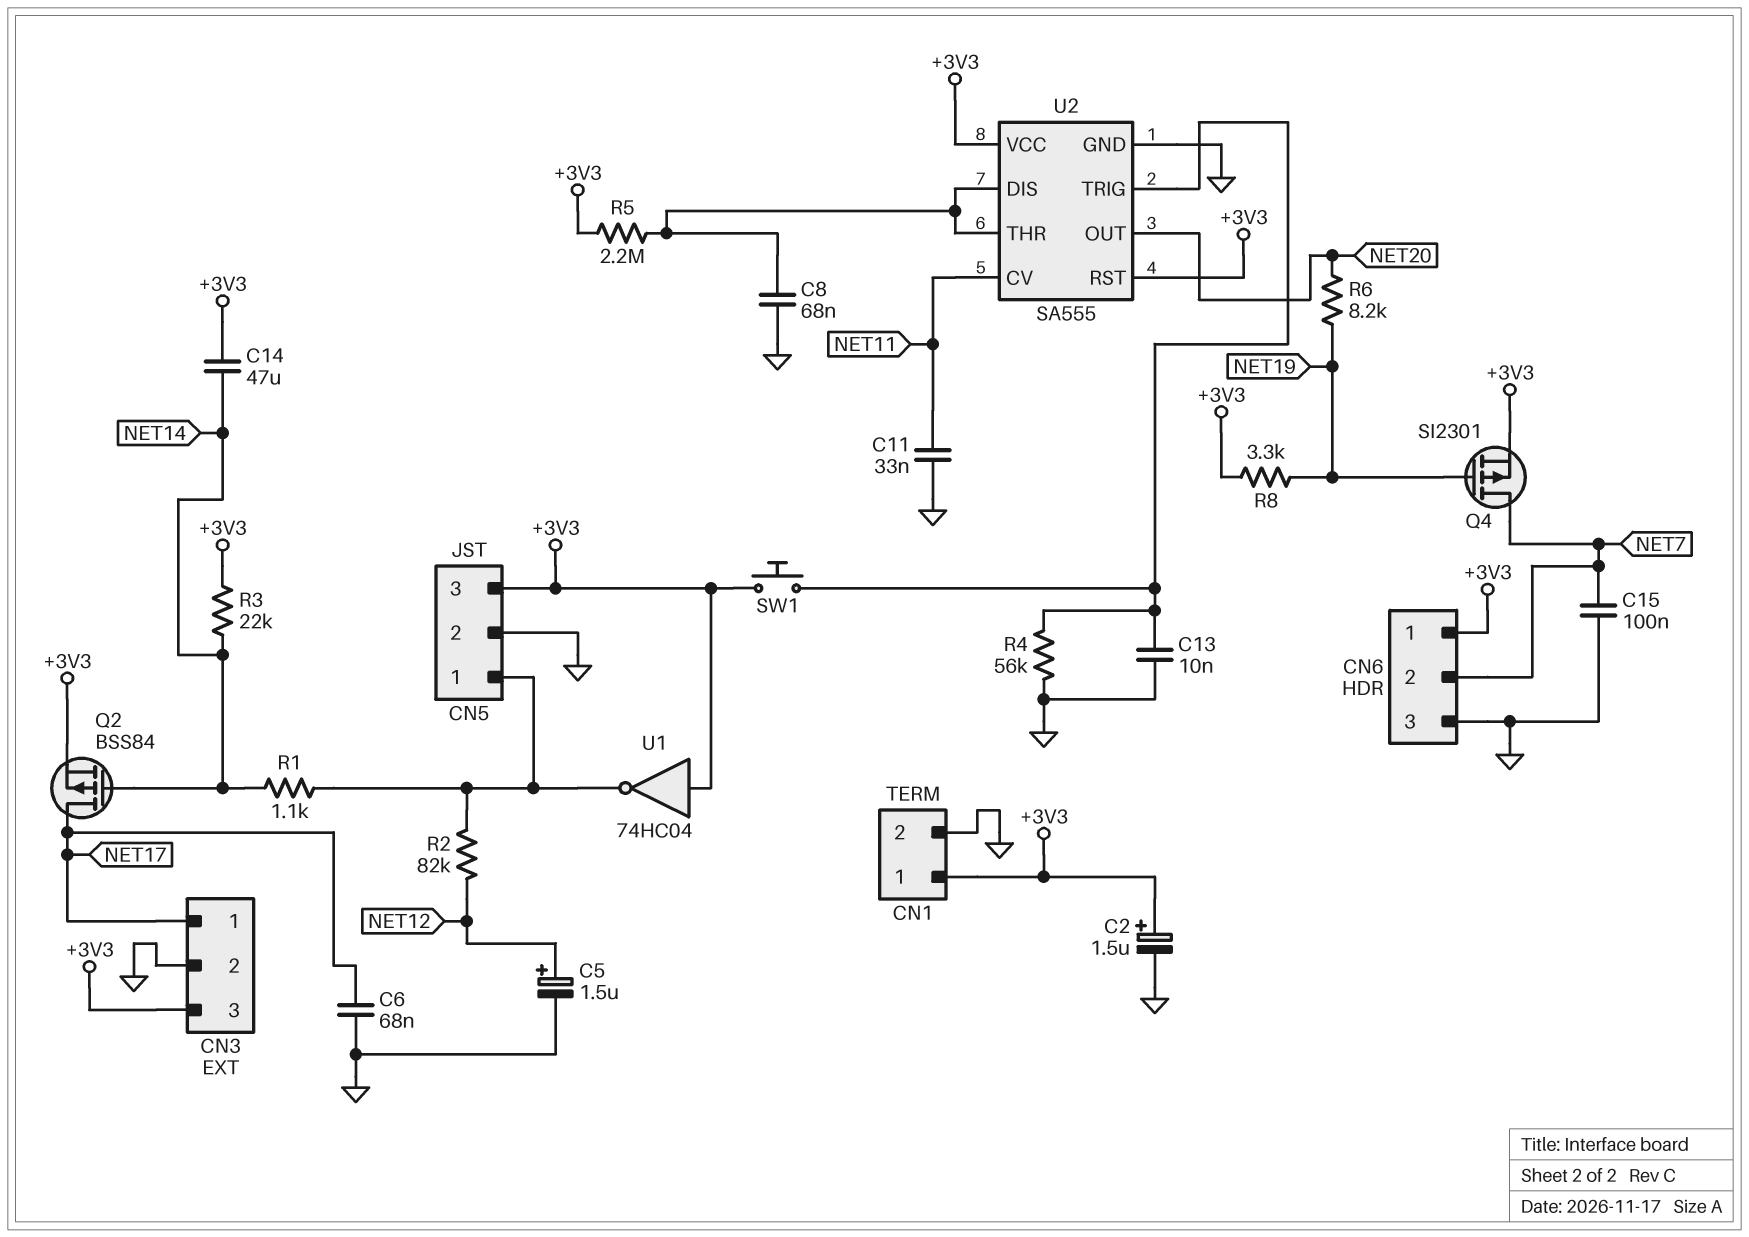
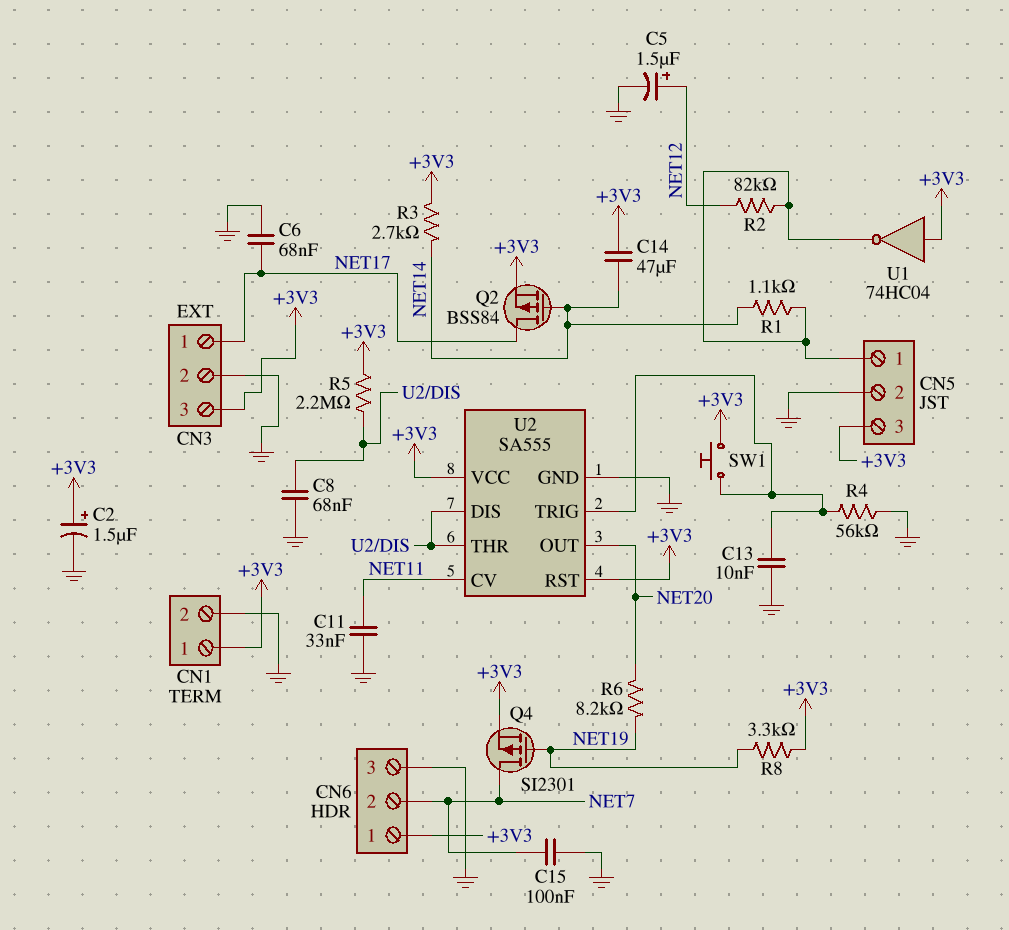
R3: 22k (+3V3, NET14) -> 2.7k (+3V3, NET14)

